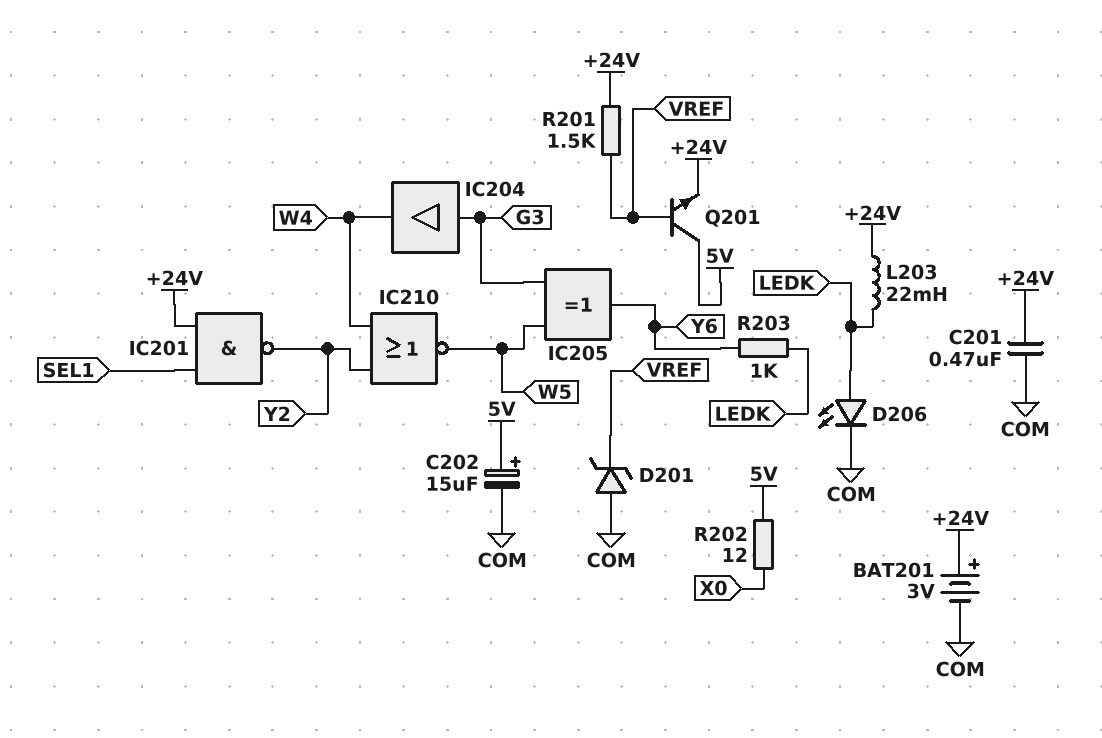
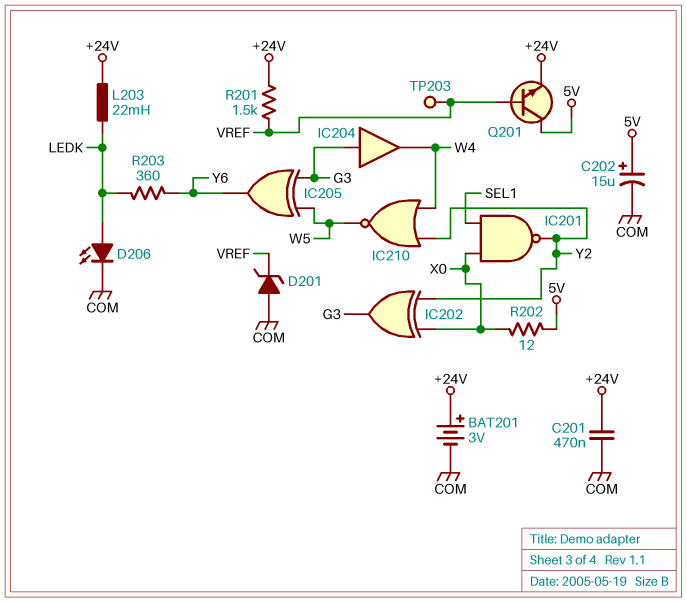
IC201: NAND (in +24V, in SEL1, out Y2) -> NAND (in SEL1, in X0, out Y2)
IC202: none -> XOR (in X0, in Y2, out G3)
R203: 1k (LEDK, Y6) -> 360 (LEDK, Y6)
TP203: none -> test point (VREF)

